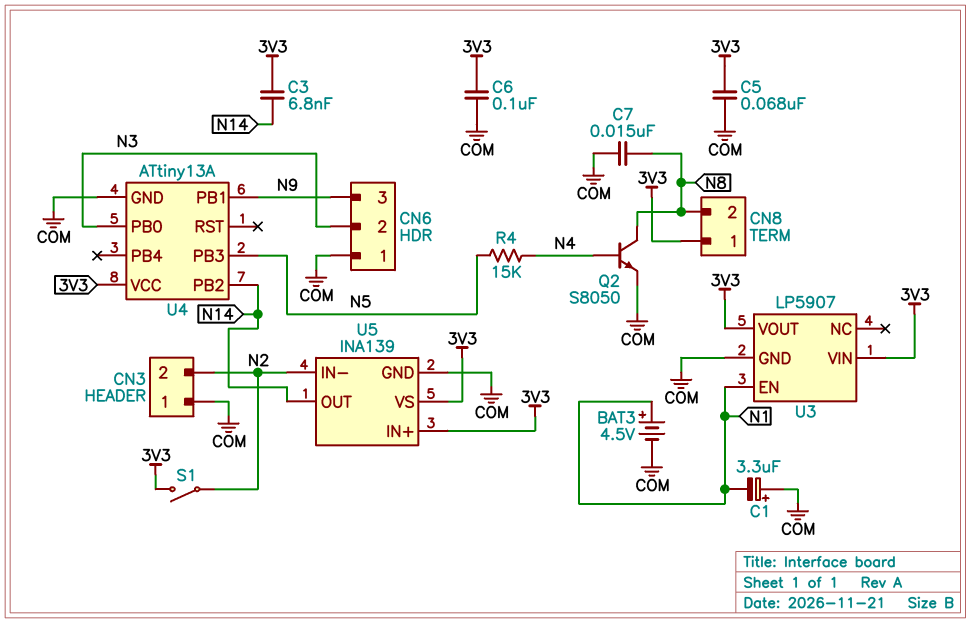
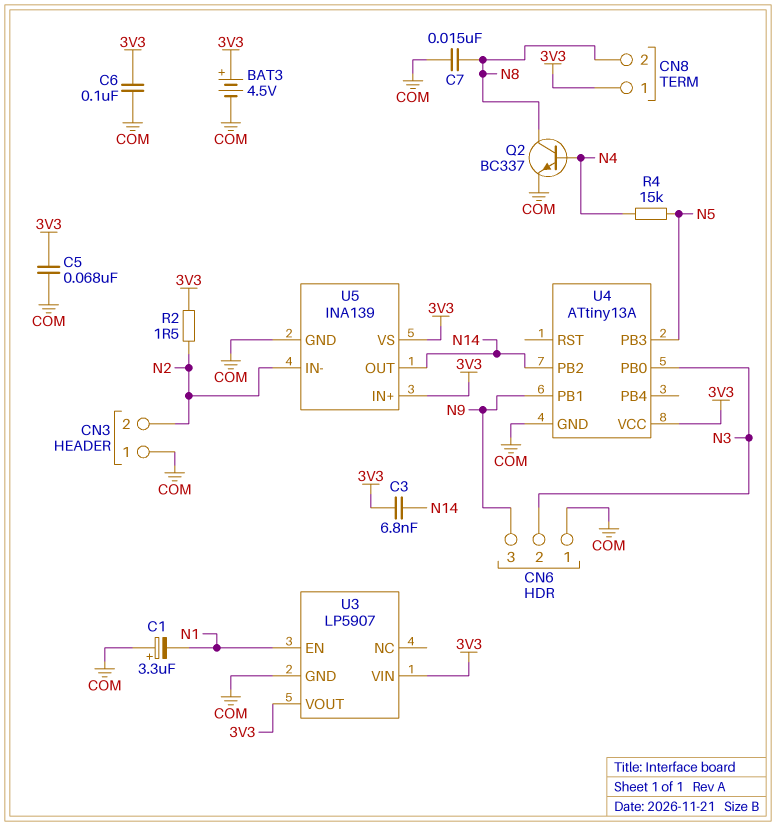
BAT3: 4.5V (plus N1, minus COM) -> 4.5V (plus 3V3, minus COM)
Q2: NPN S8050 (B N4, C N8, E COM) -> NPN BC337 (B N4, C N8, E COM)
R2: none -> 1.5 (3V3, N2)
S1: switch (3V3, N2) -> none

